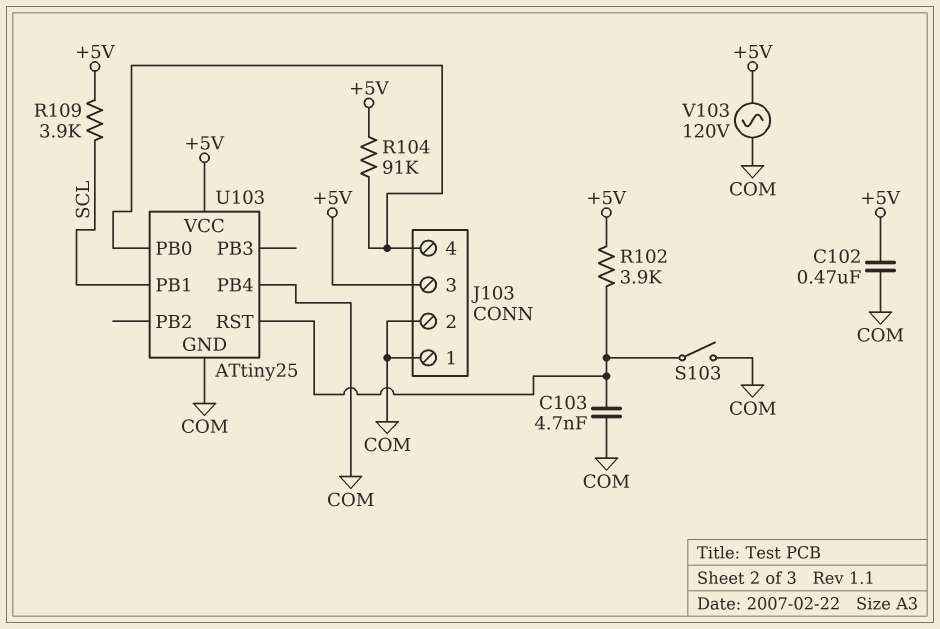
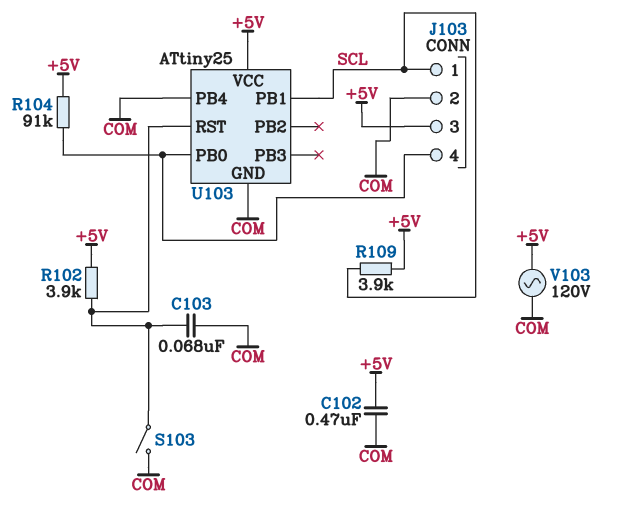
C103: 4.7nF (COM, U103/RST) -> 68nF (COM, U103/RST)
J103 pin 1: COM -> SCL

